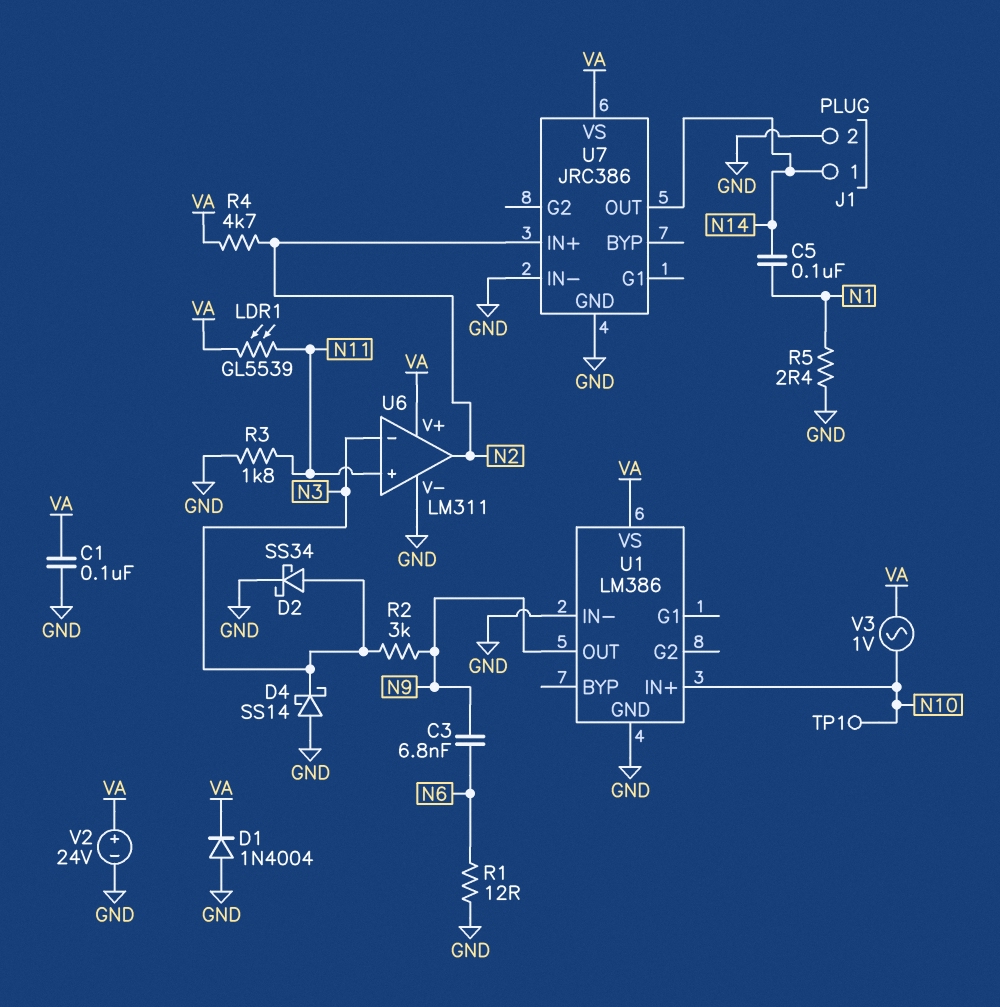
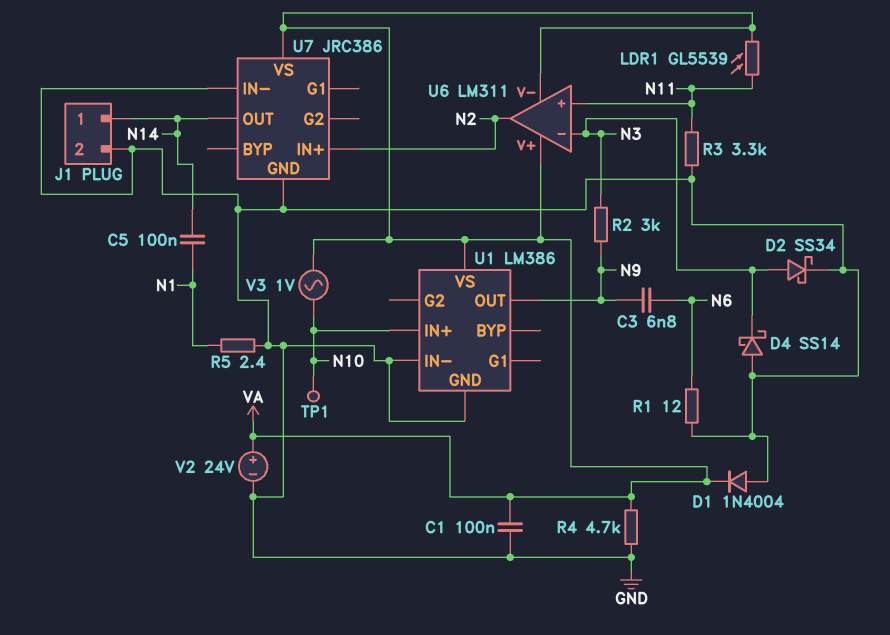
R3: 1.8k (GND, N11) -> 3.3k (GND, N11)
R4: 4.7k (N2, VA) -> 4.7k (GND, VA)
U6 pin V-: GND -> VA

